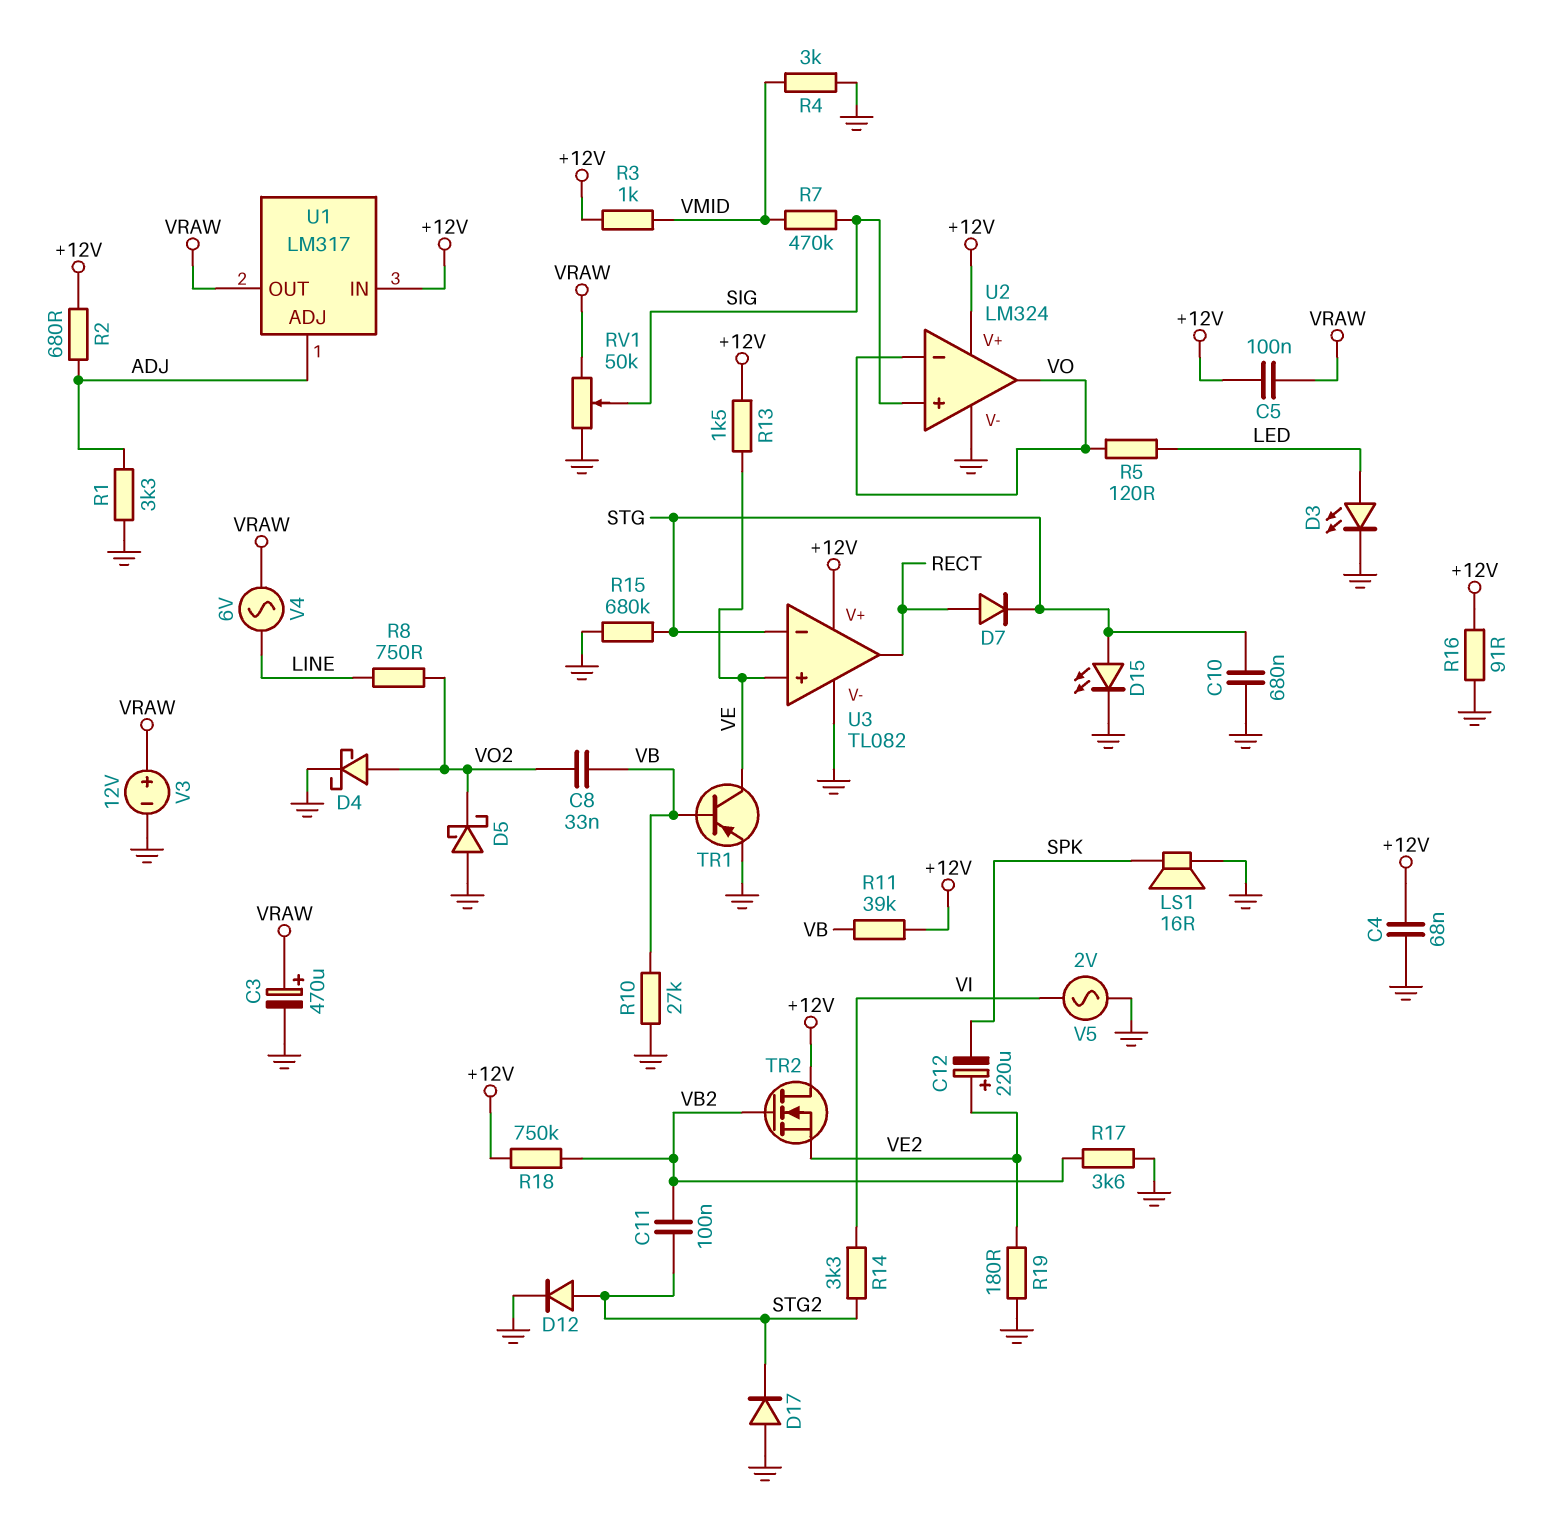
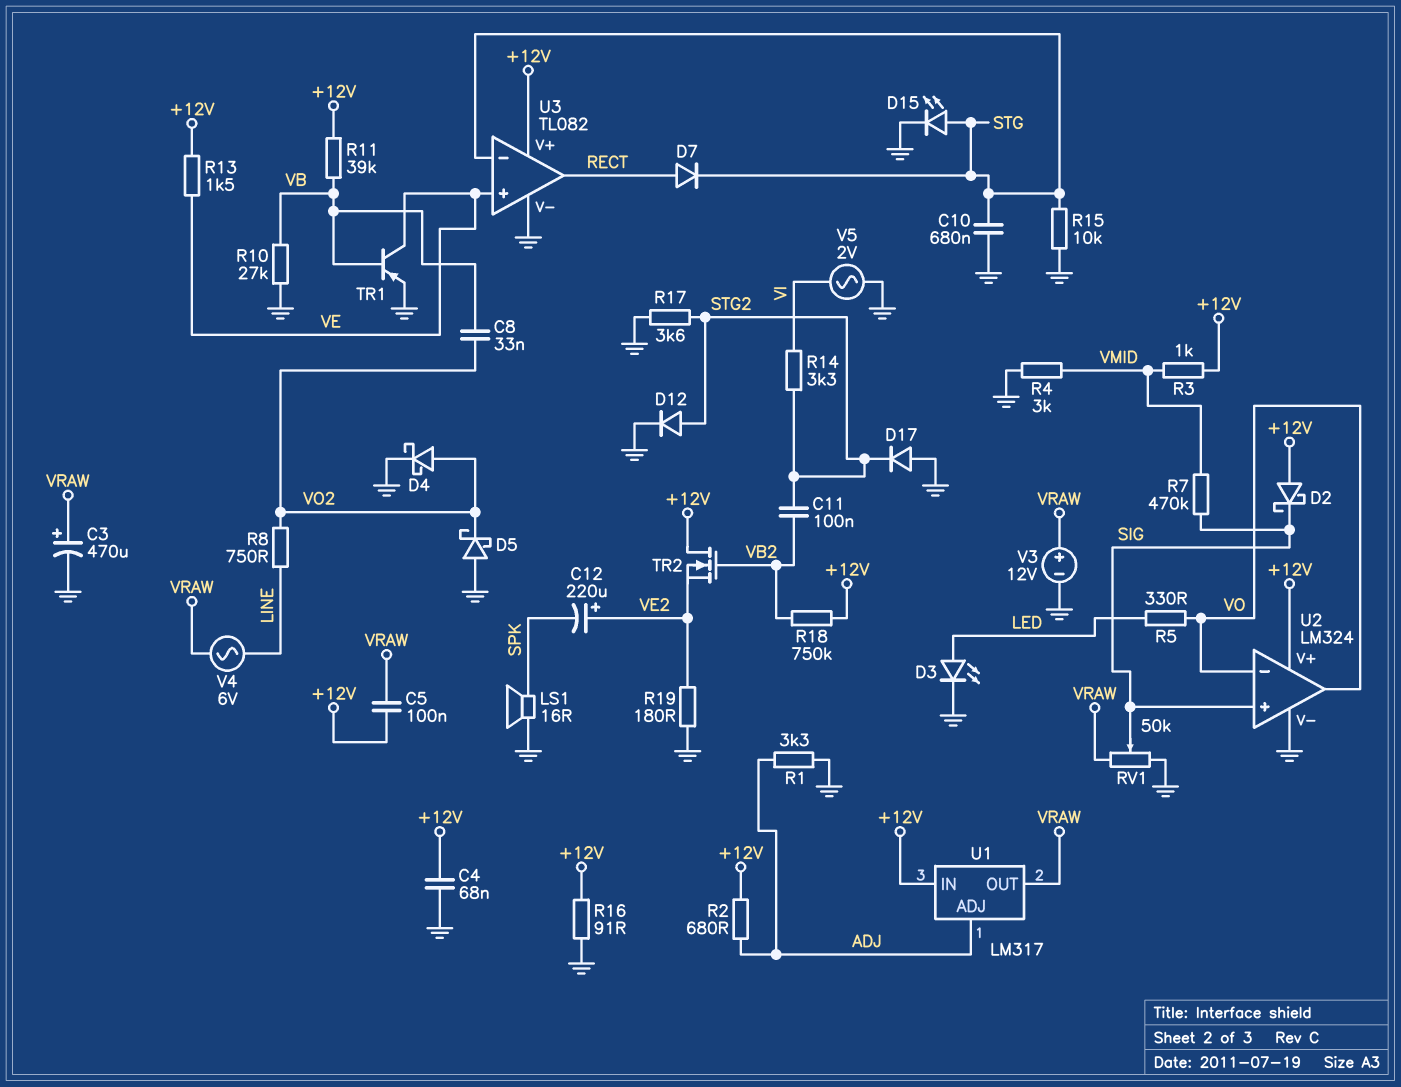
D2: none -> schottky (A +12V, K SIG)
R5: 120 (LED, VO) -> 330 (LED, VO)
R15: 680k (GND, STG) -> 10k (GND, STG)
R17: 3.6k (GND, VB2) -> 3.6k (GND, STG2)

